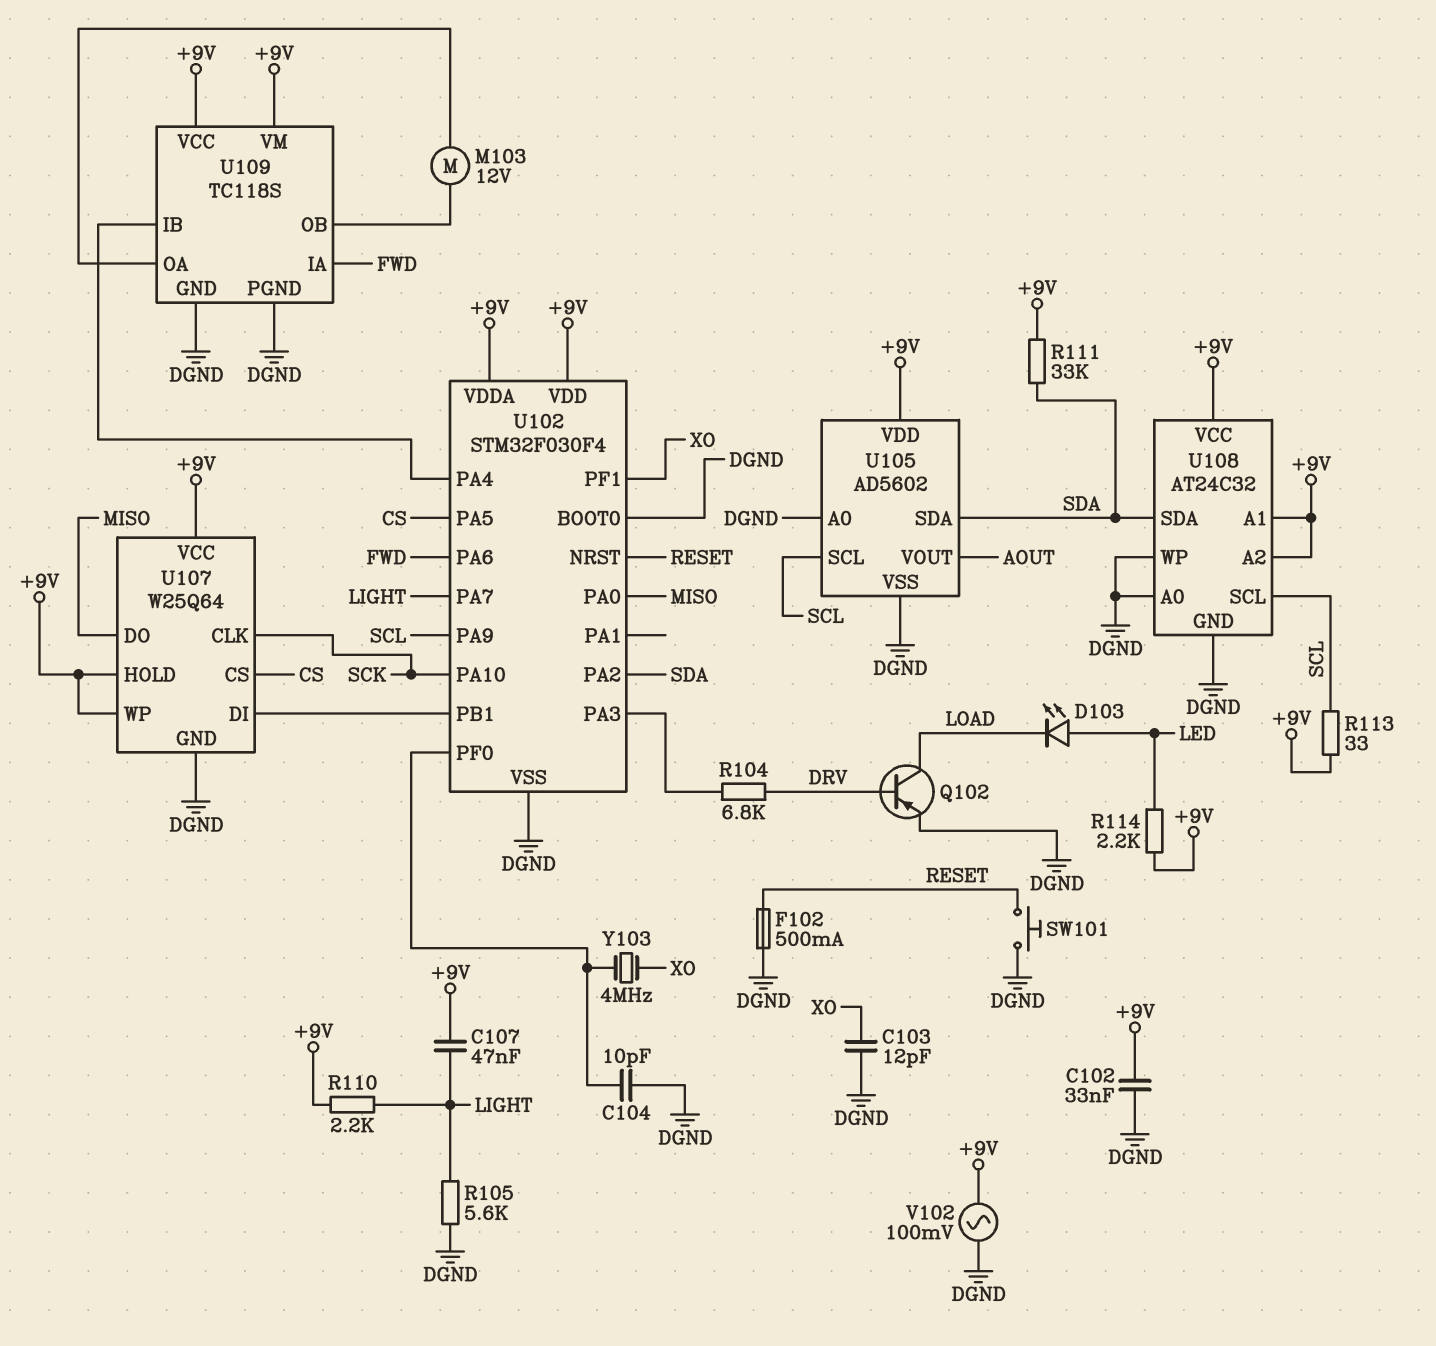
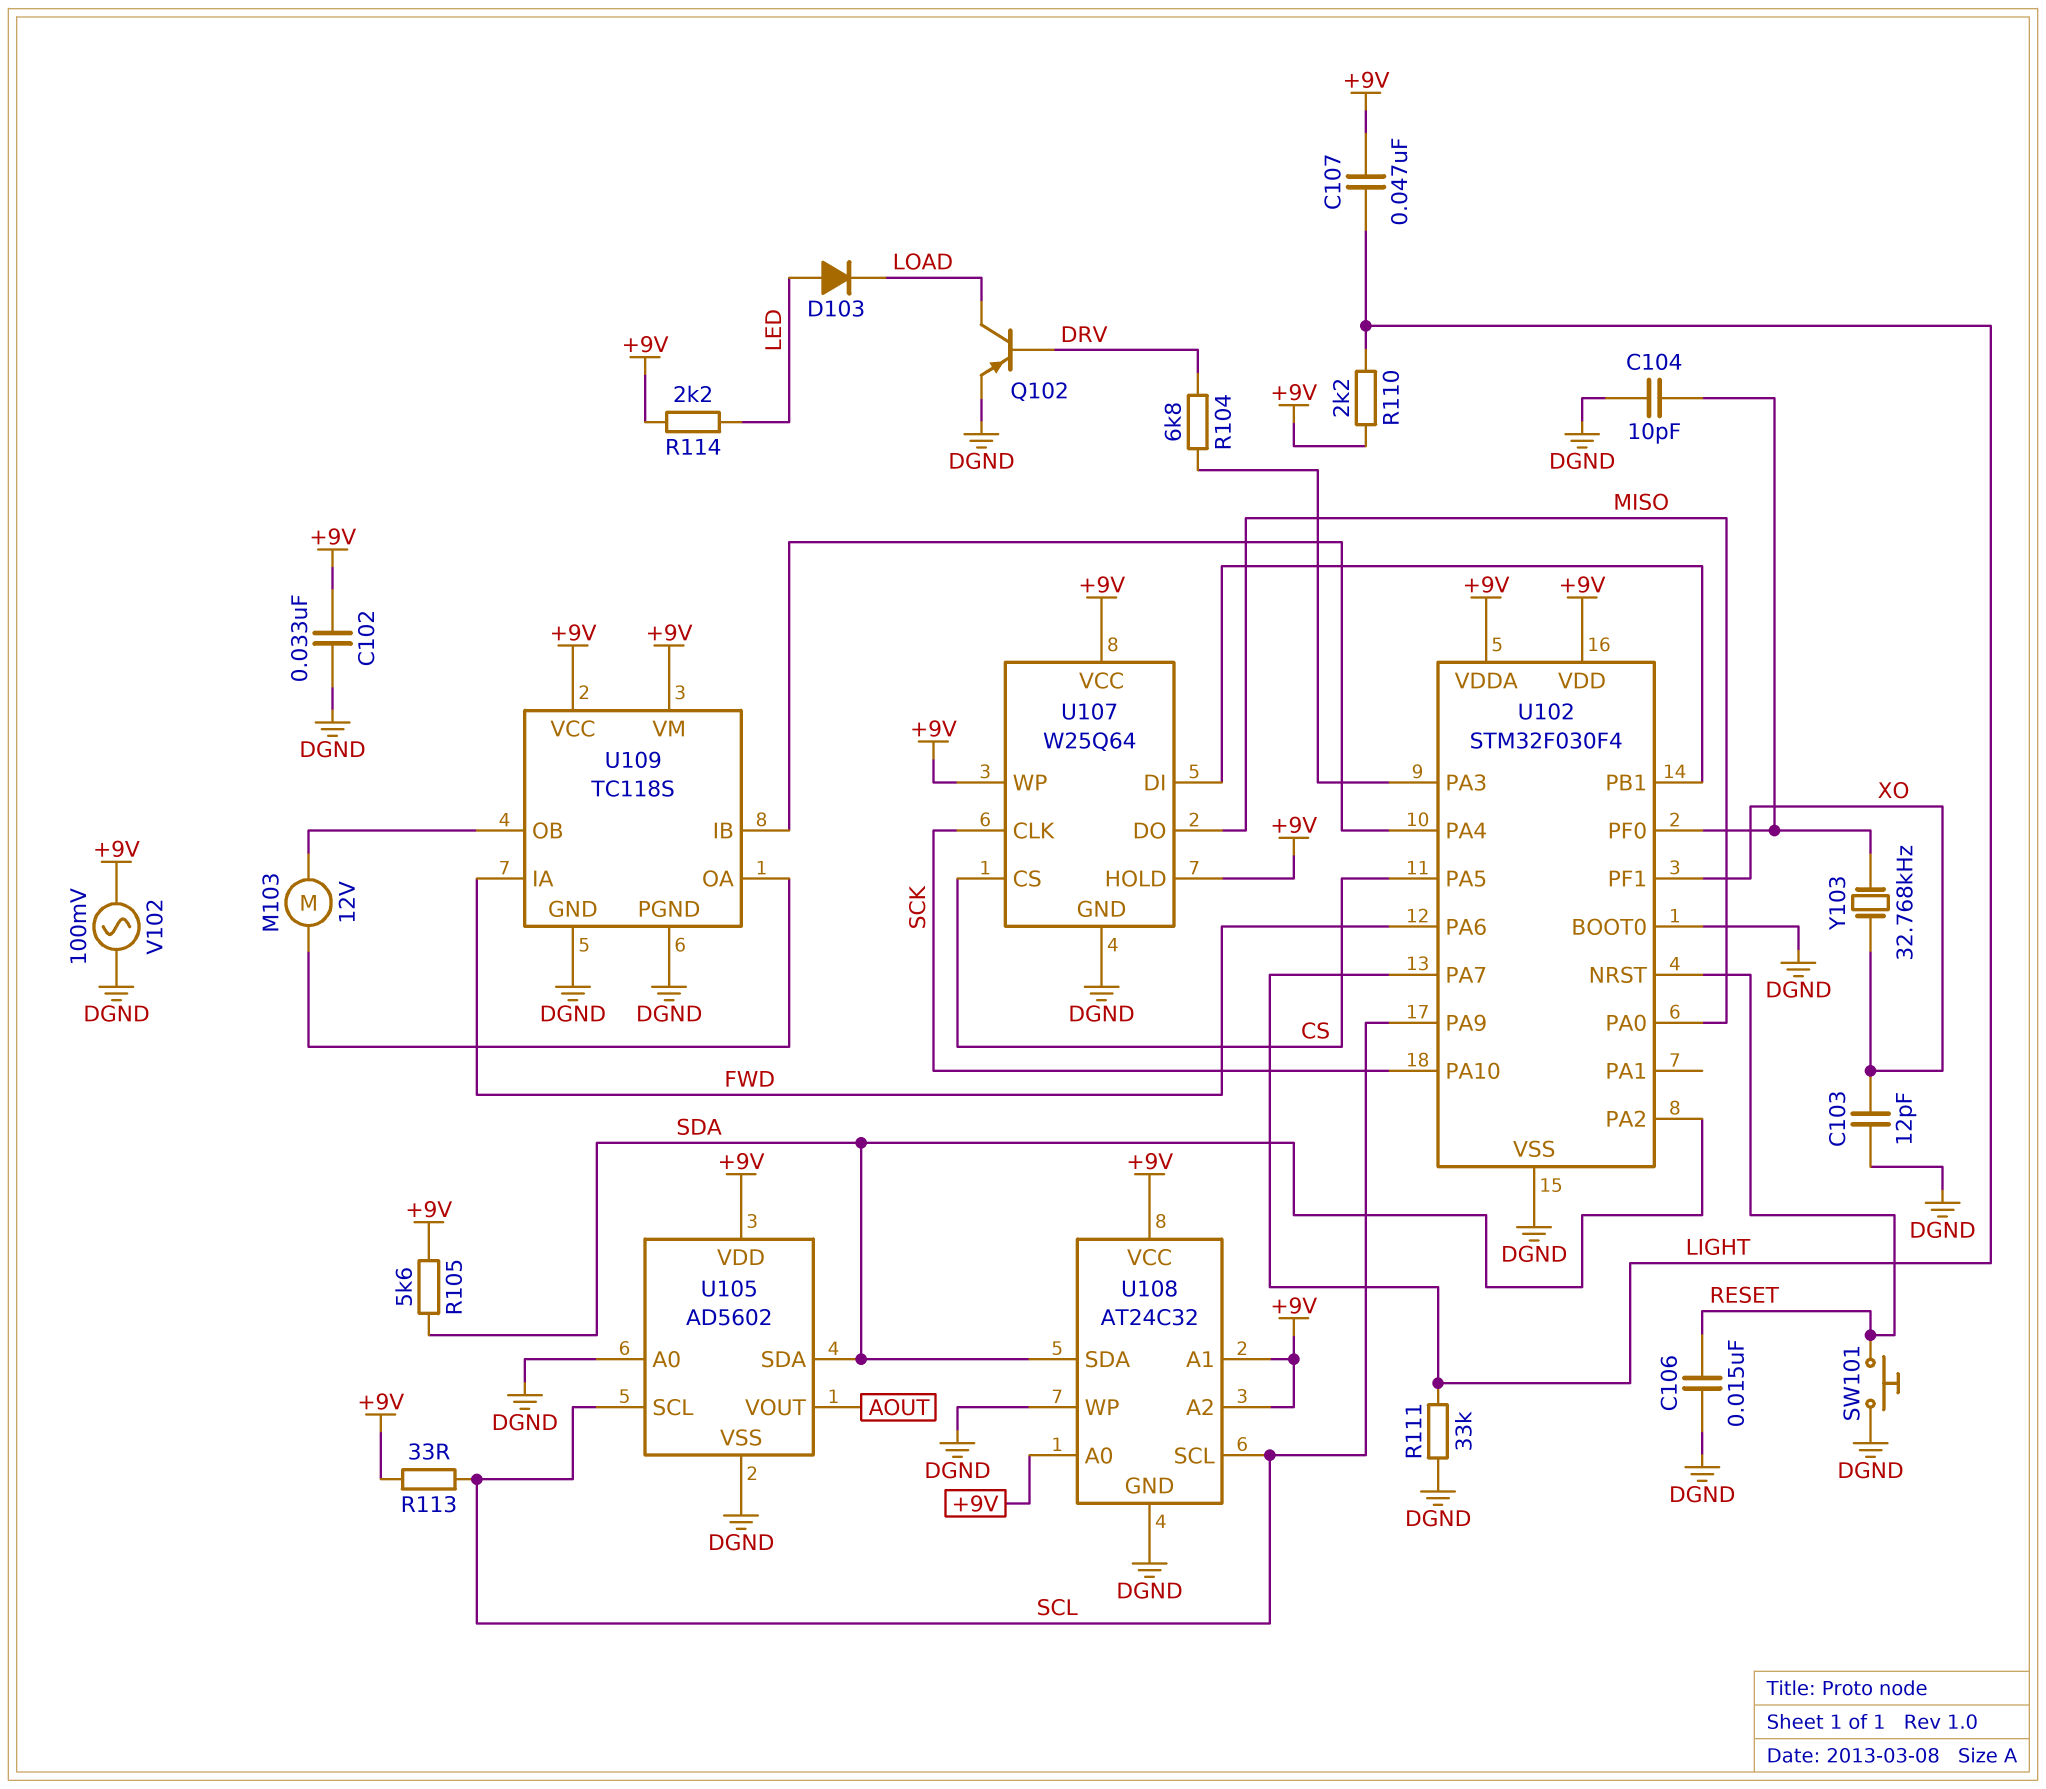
C106: none -> 15nF (DGND, RESET)
D103: LED (A LED, K LOAD) -> diode (A LED, K LOAD)
F102: 500mA (DGND, RESET) -> none
R105: 5.6k (DGND, LIGHT) -> 5.6k (+9V, SDA)
R111: 33k (+9V, SDA) -> 33k (DGND, LIGHT)
U108 pin A0: DGND -> +9V
Y103: 4MHz (U102/PF0, XO) -> 32.768kHz (U102/PF0, XO)

